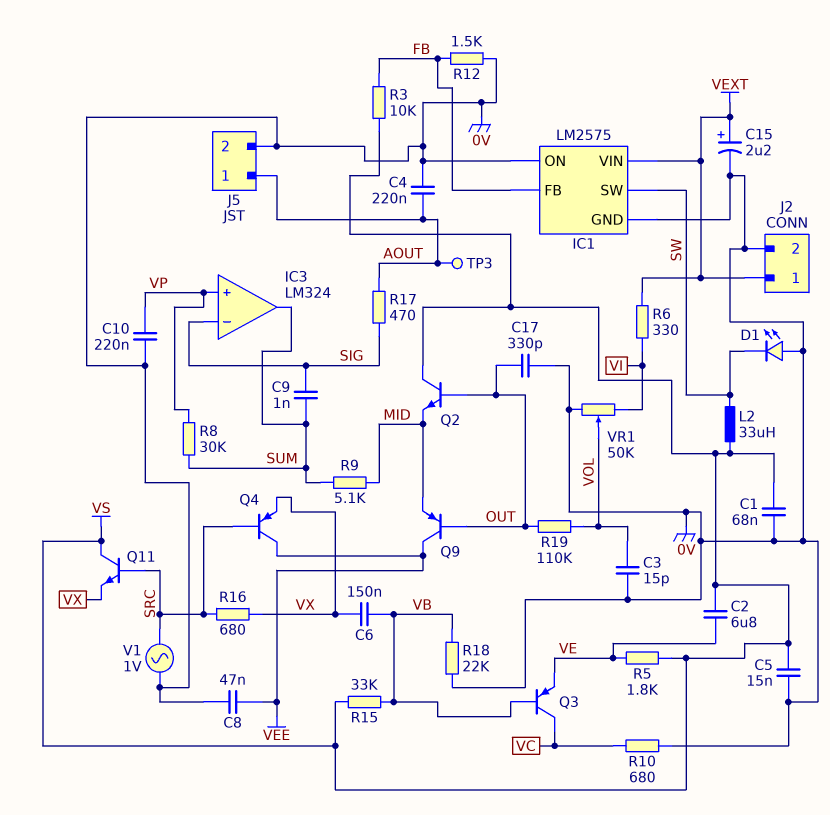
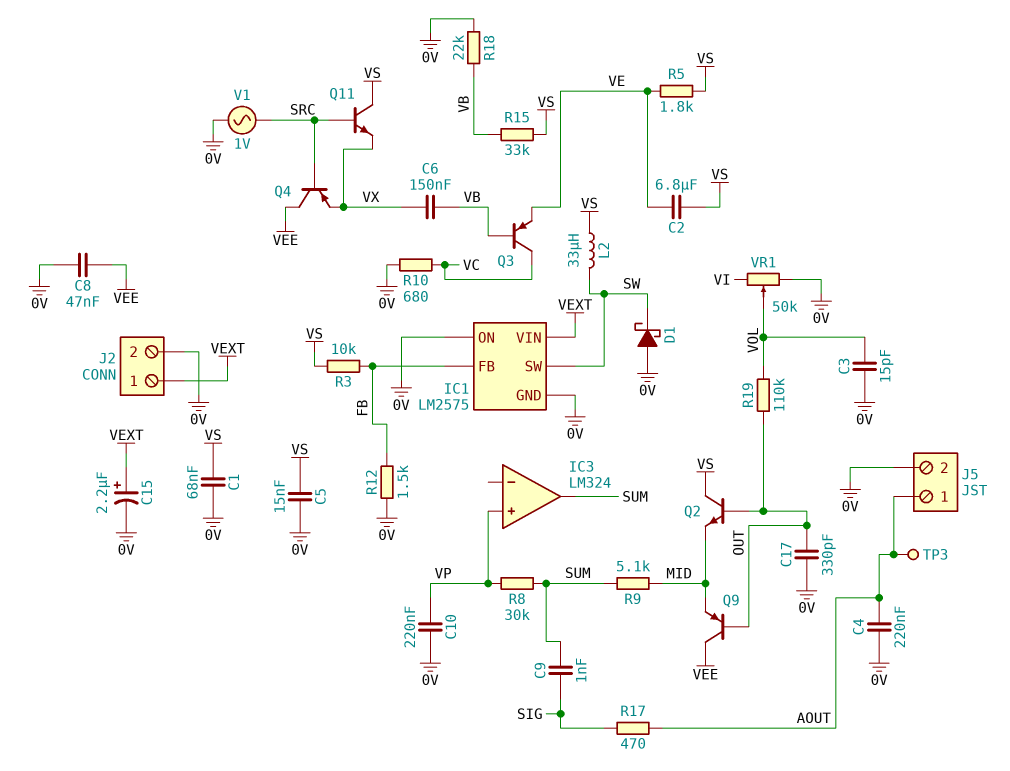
D1: LED (A 0V, K SW) -> schottky (A 0V, K SW)
IC3 pin in-: SIG -> none
R6: 330 (VEXT, VI) -> none
R16: 680 (SRC, VX) -> none

